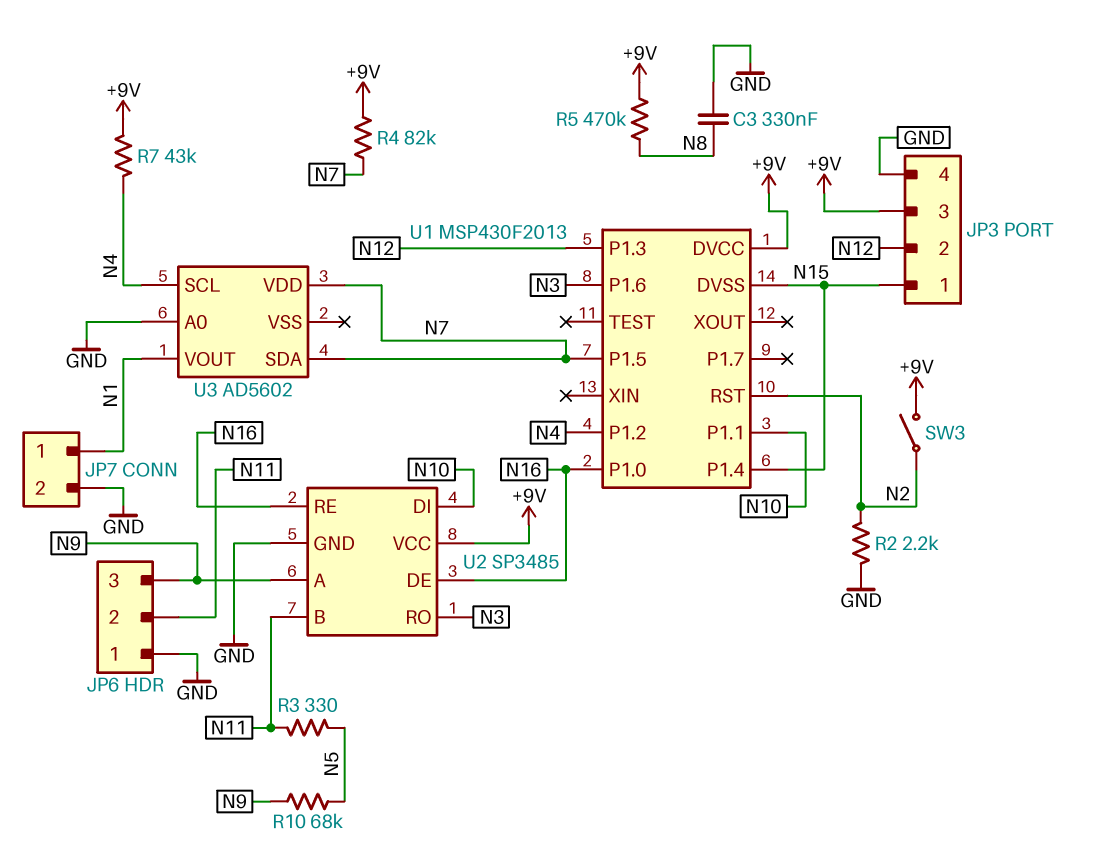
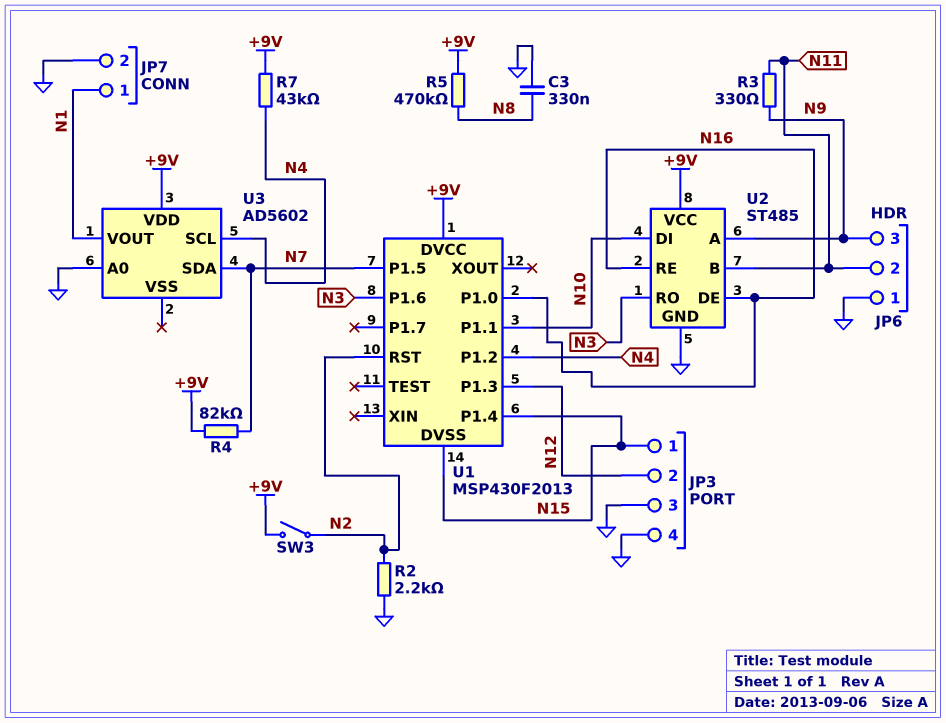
JP3 pin 3: +9V -> GND
R3: 330 (N5, N11) -> 330 (N9, N11)
R10: 68k (N5, N9) -> none
U2: SP3485 -> ST485
U3 pin VDD: N7 -> +9V

